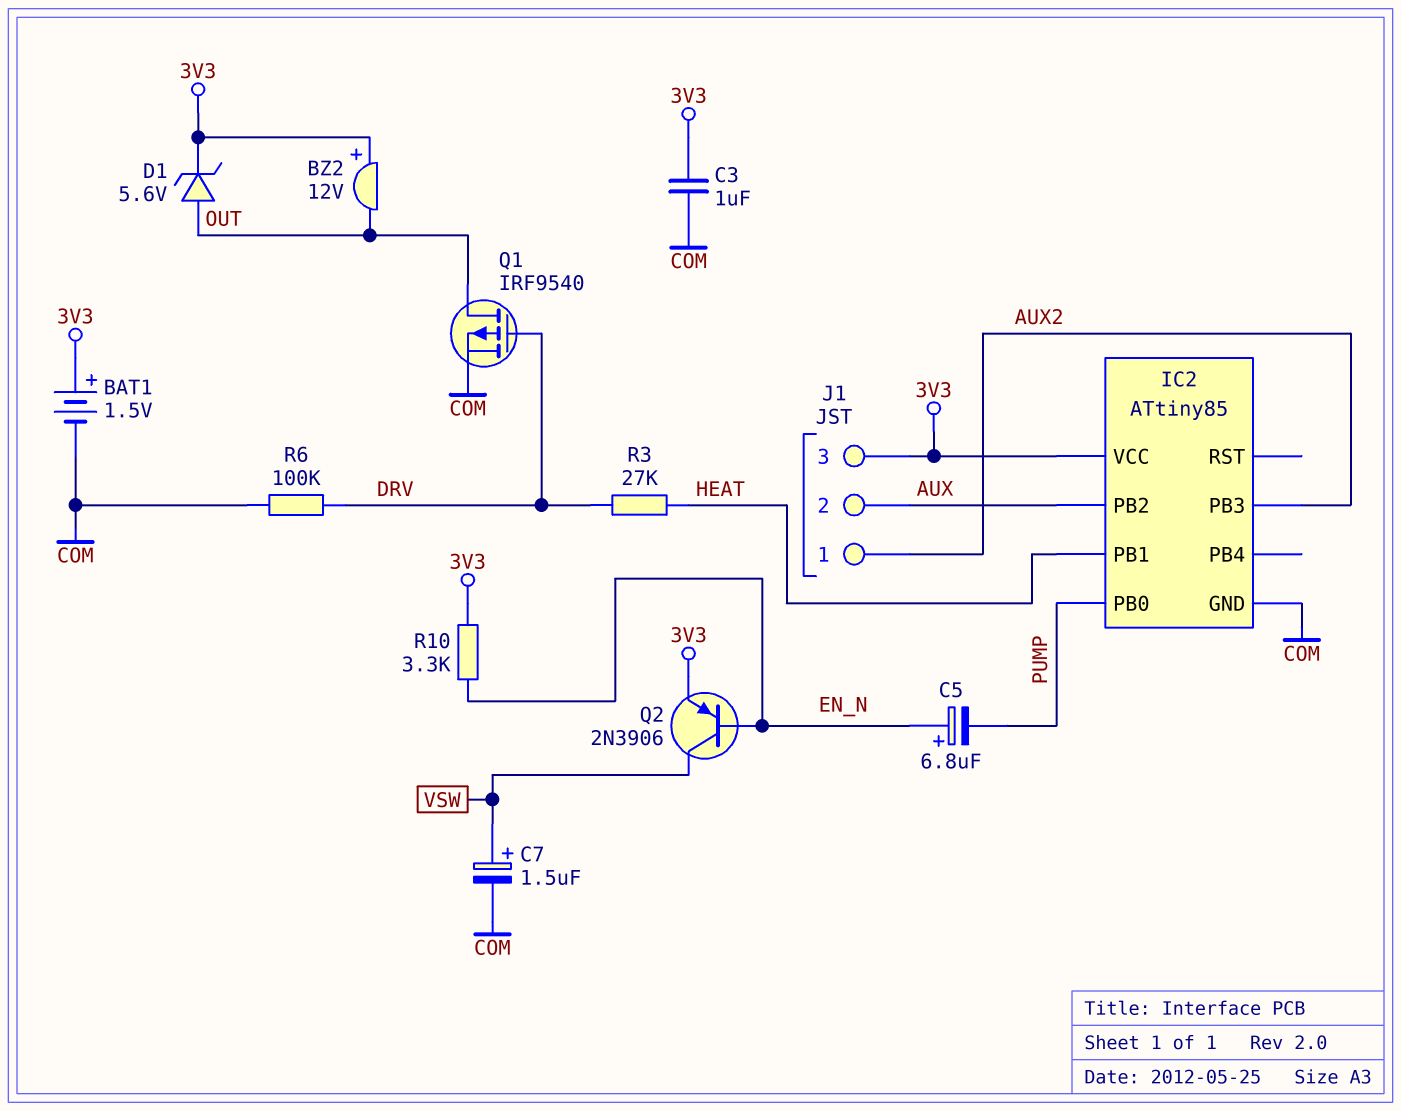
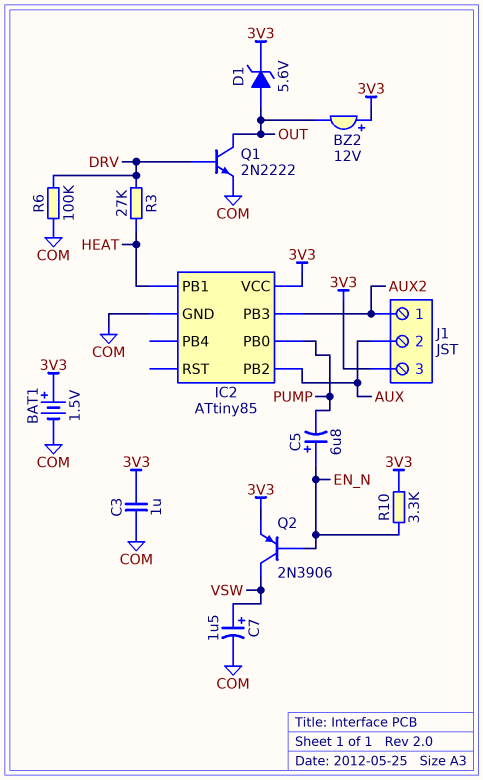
Q1: PMOS IRF9540 (G DRV, D OUT, S COM) -> NPN 2N2222 (B DRV, C OUT, E COM)

